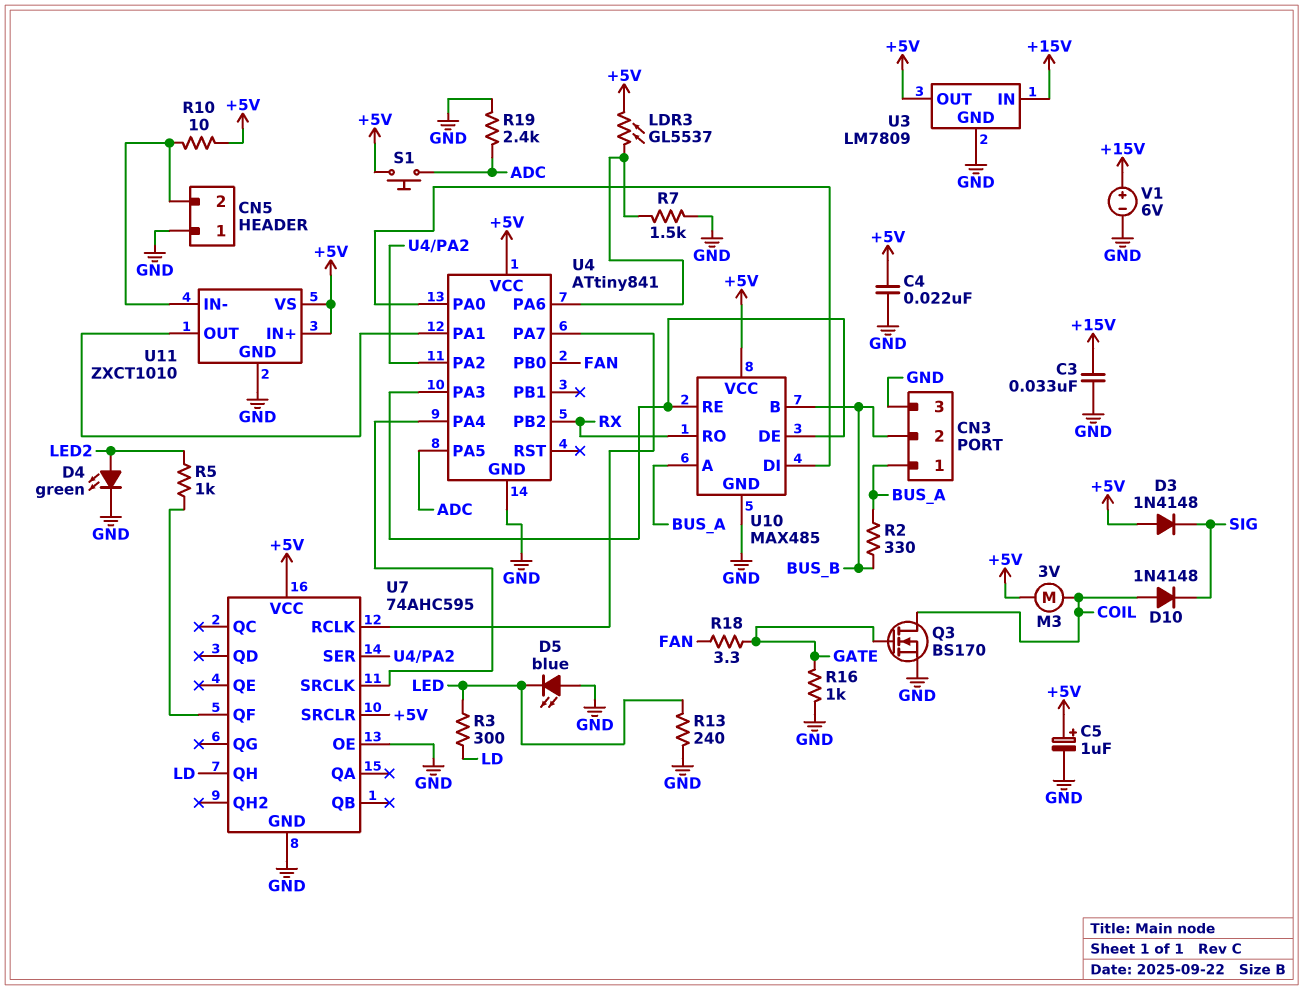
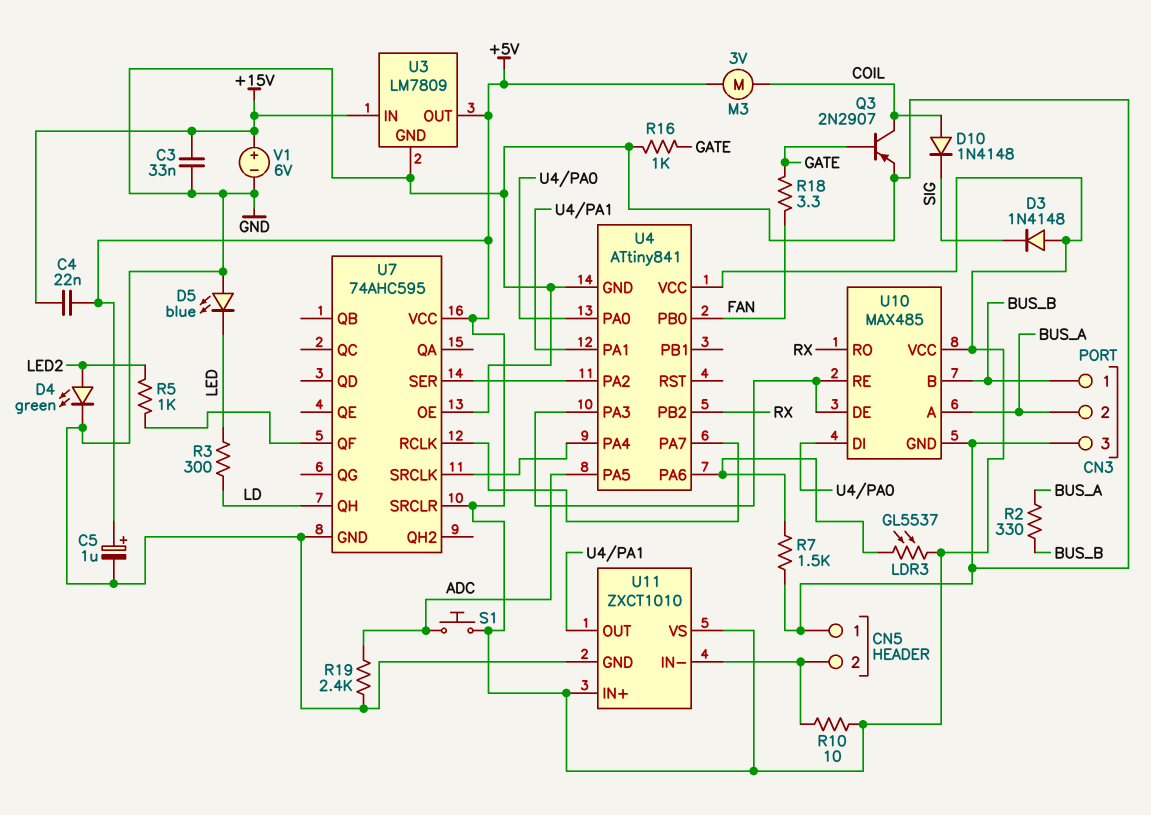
C4: 22nF (+5V, GND) -> 22nF (+5V, +15V)
CN3 pin 1: BUS_A -> BUS_B
CN3 pin 2: BUS_B -> BUS_A
Q3: NMOS BS170 (G GATE, D COIL, S GND) -> PNP 2N2907 (B GATE, C COIL, E GND)
R13: 240 (GND, LED) -> none

